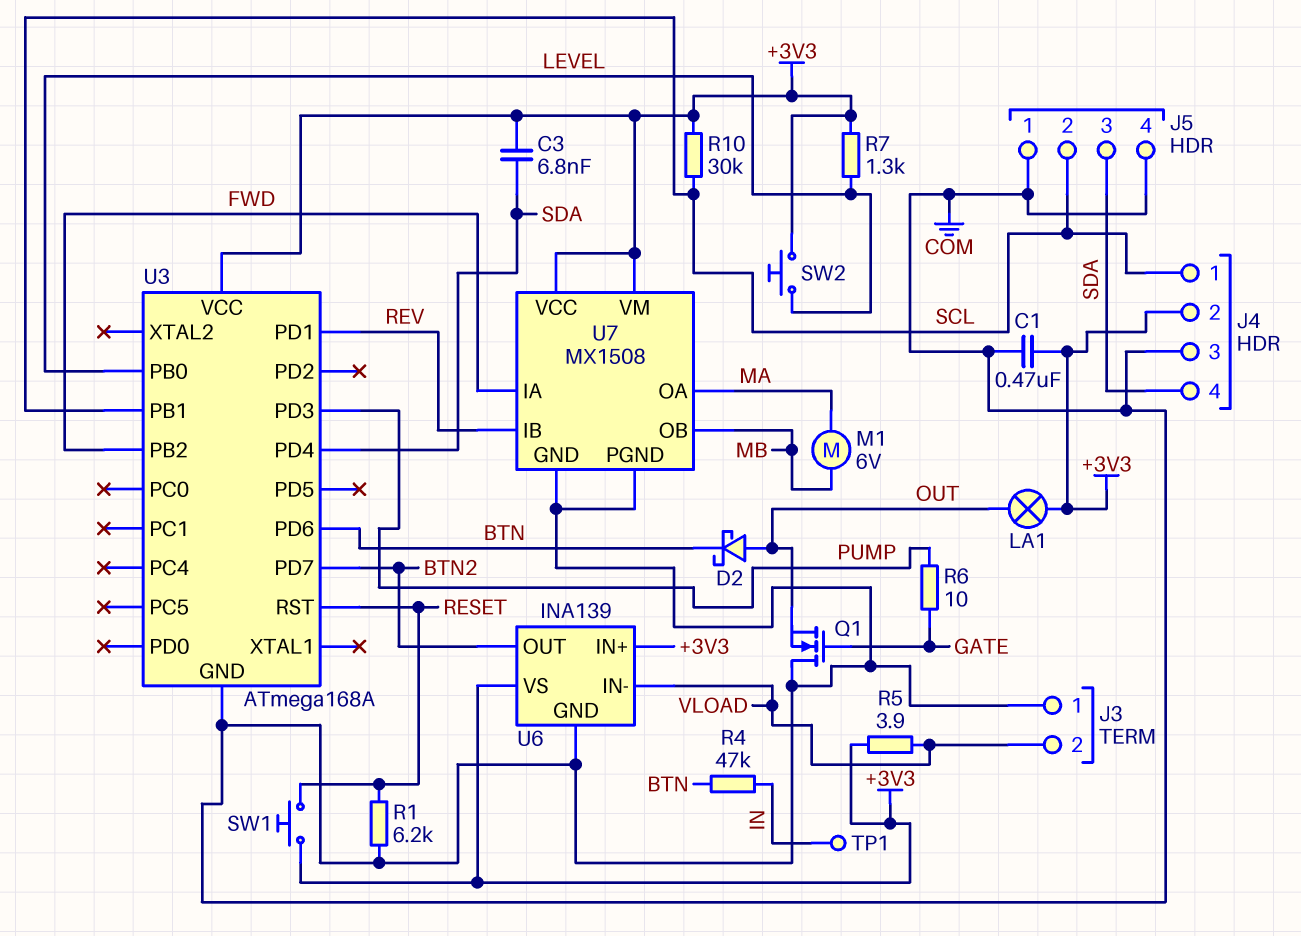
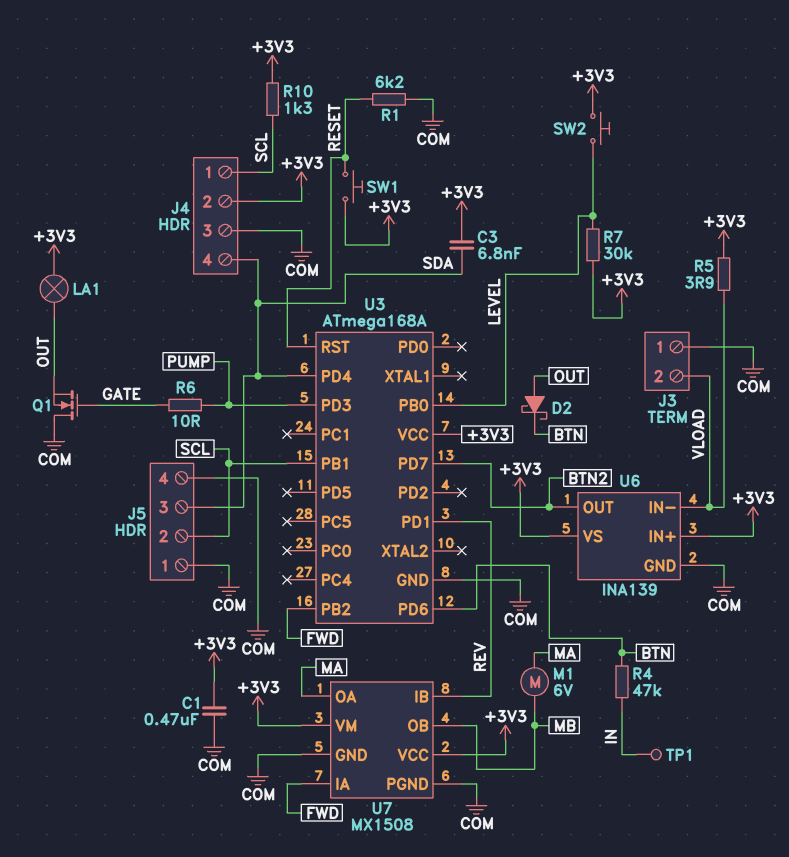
R7: 1.3k (+3V3, LEVEL) -> 30k (+3V3, LEVEL)
R10: 30k (+3V3, SCL) -> 1.3k (+3V3, SCL)

